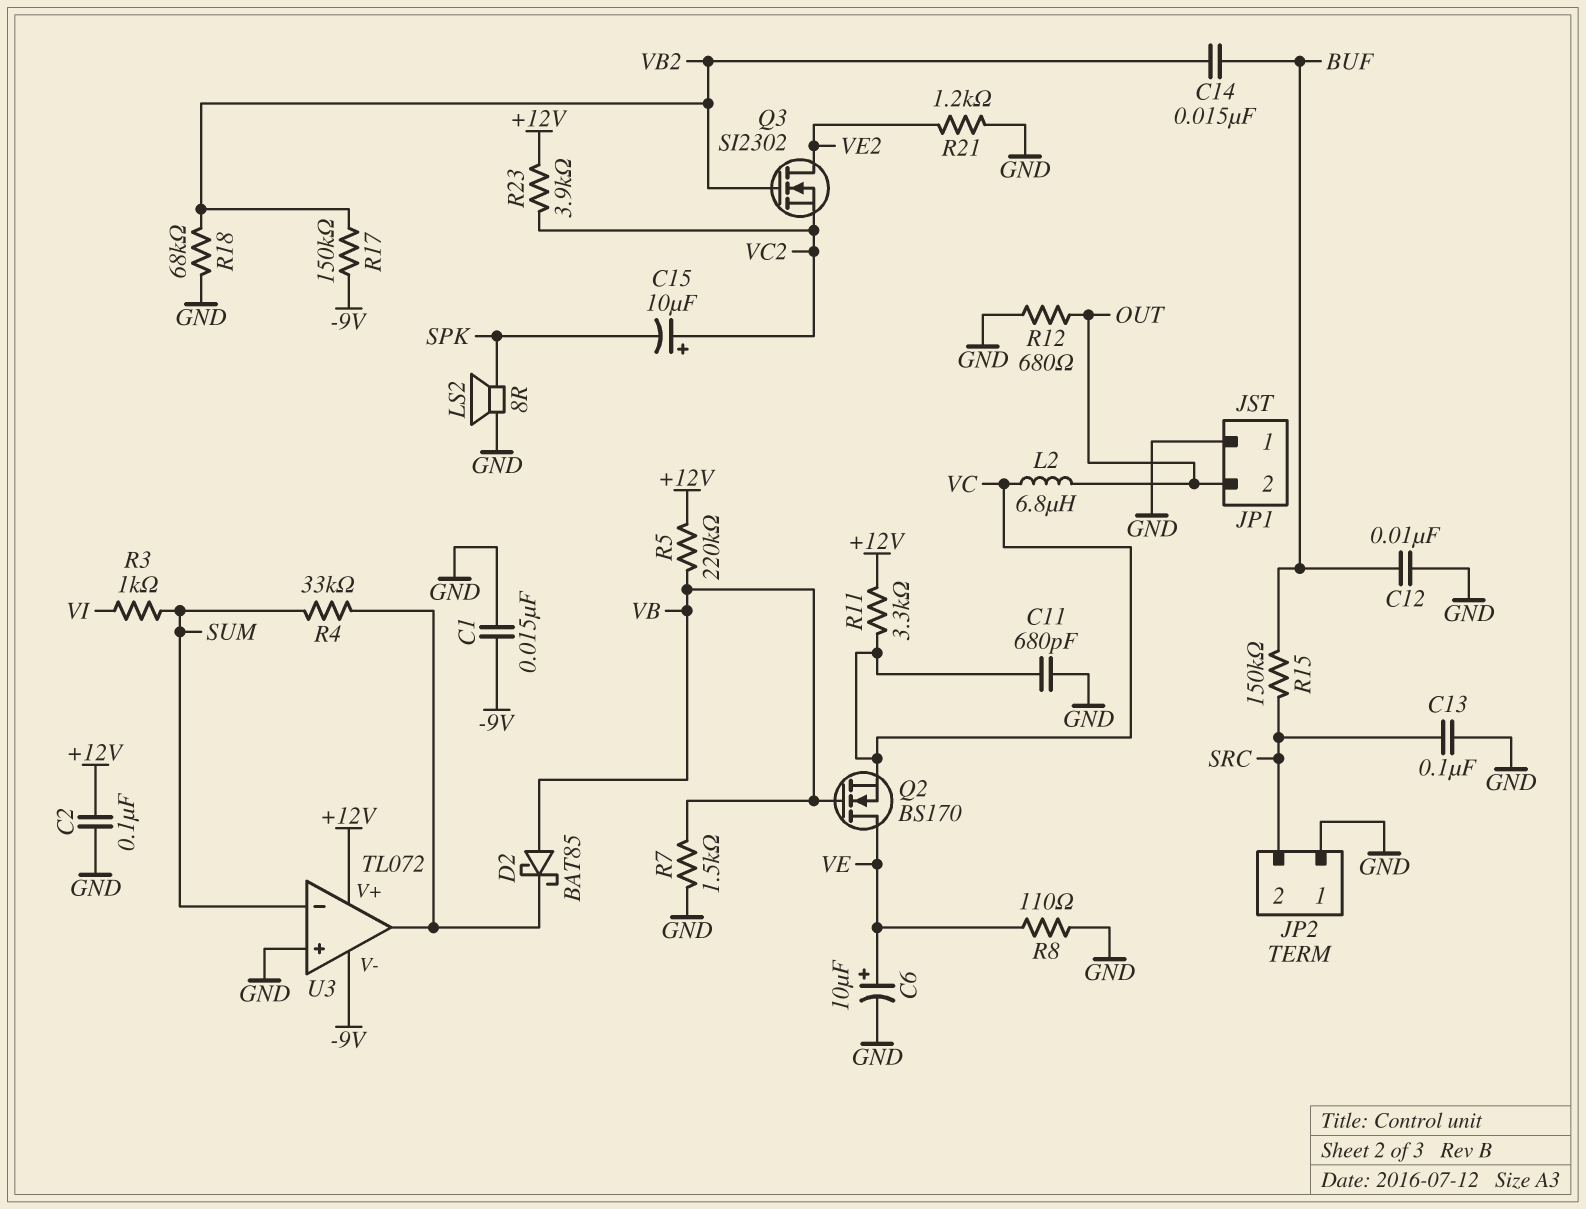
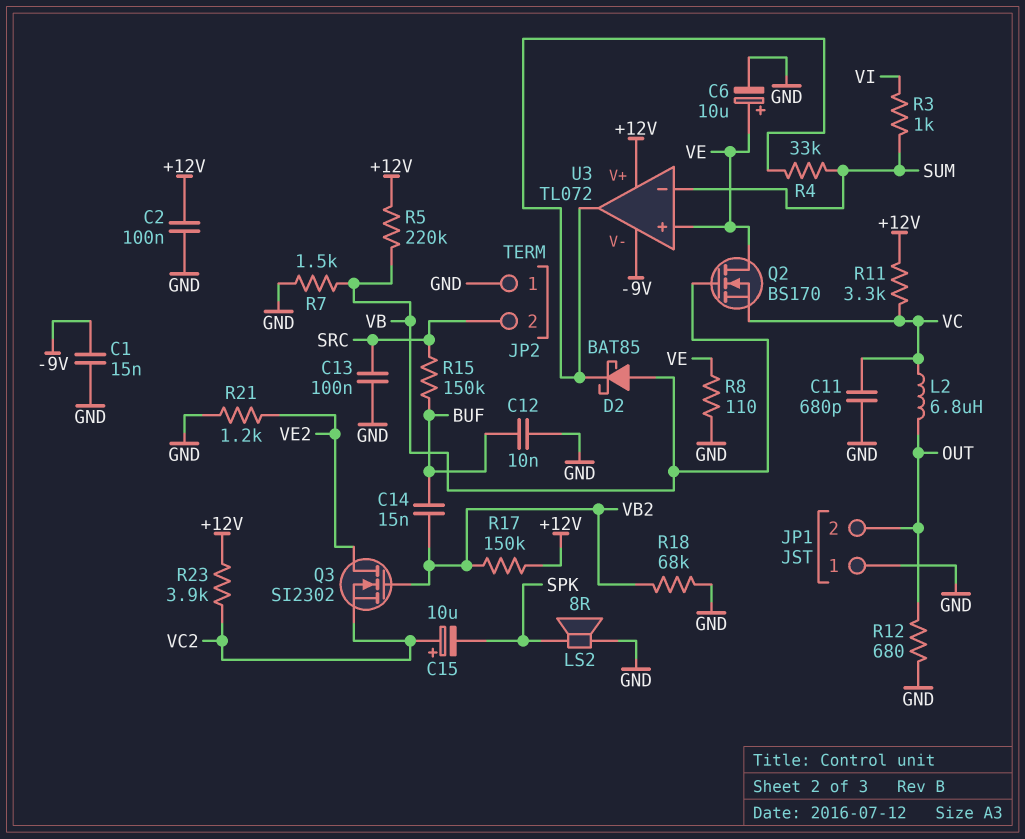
R17: 150k (-9V, VB2) -> 150k (+12V, VB2)
U3 pin in+: GND -> VE

